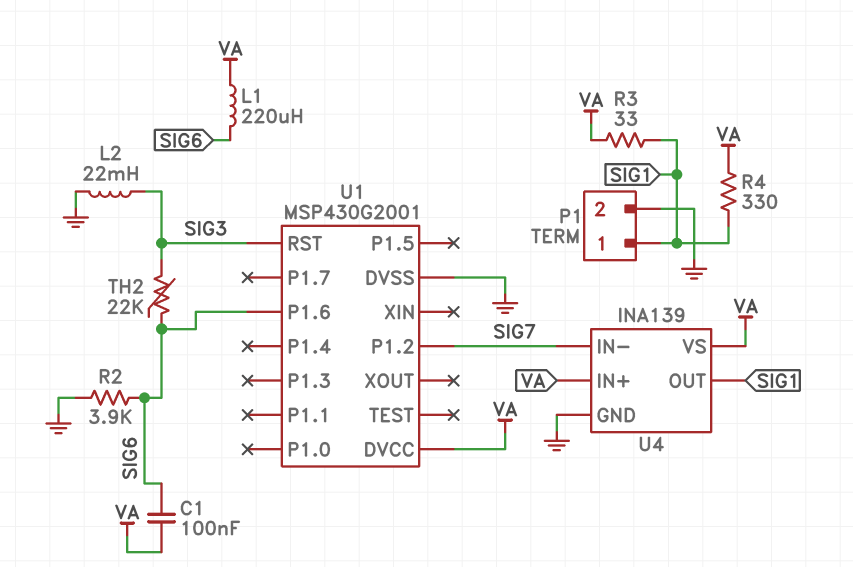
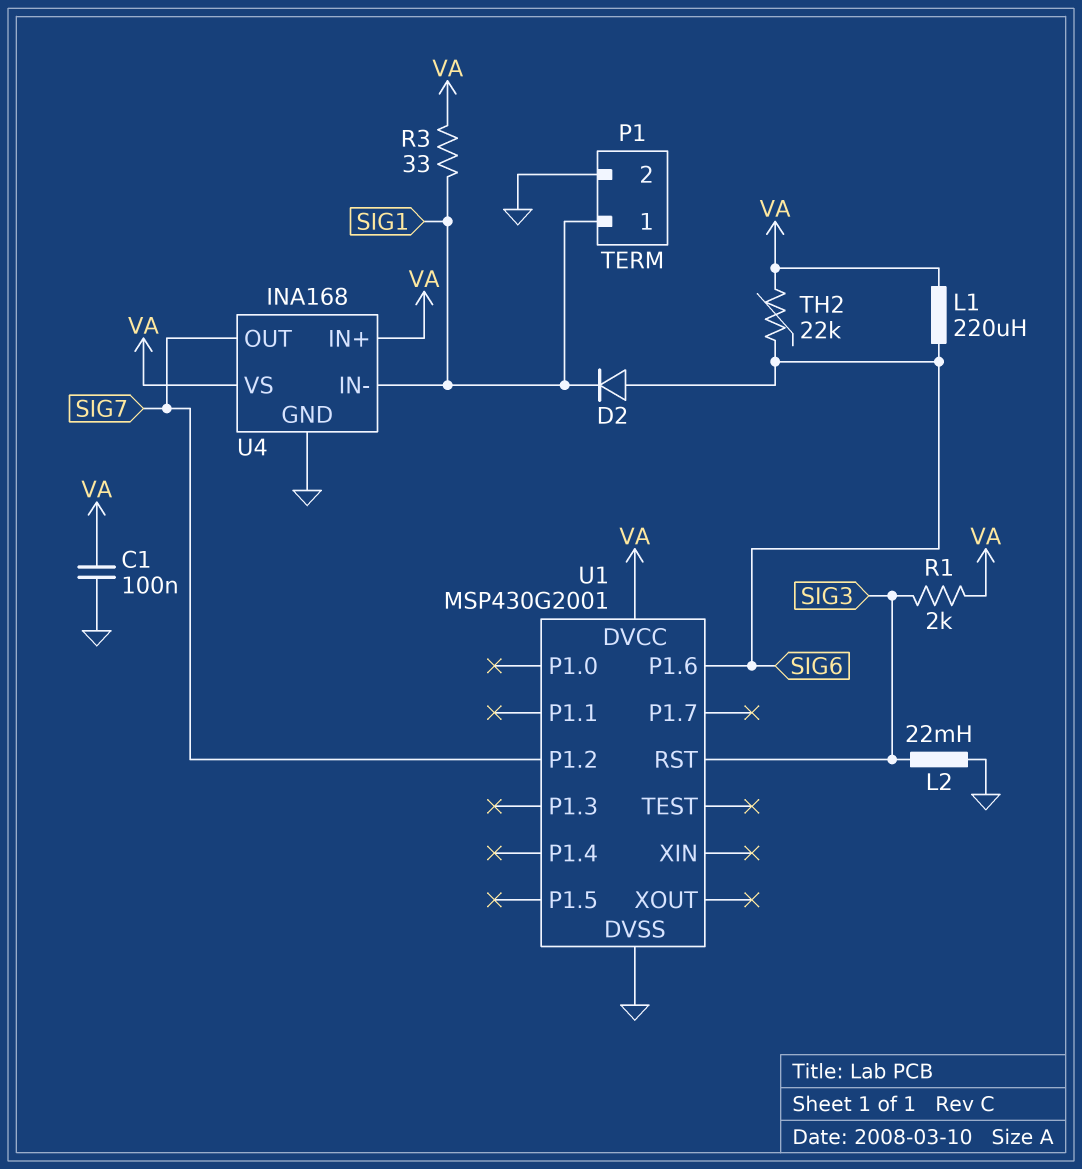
C1: 100nF (SIG6, VA) -> 100nF (GND, VA)
D2: none -> diode (A SIG6, K SIG1)
R1: none -> 2k (SIG3, VA)
R2: 3.9k (GND, SIG6) -> none
R4: 330 (SIG1, VA) -> none
TH2: 22k (SIG3, SIG6) -> 22k (SIG6, VA)
U4: INA139 -> INA168
U4 pin IN-: SIG7 -> SIG1
U4 pin OUT: SIG1 -> SIG7

